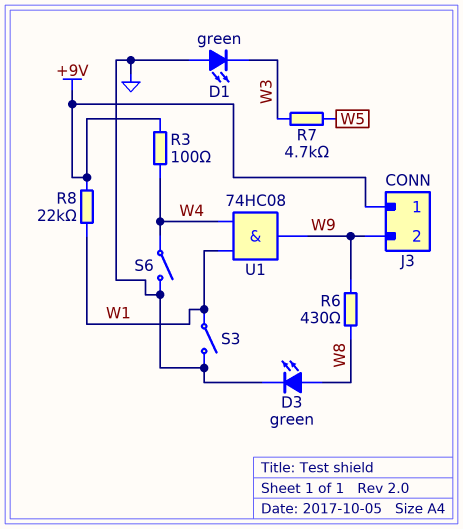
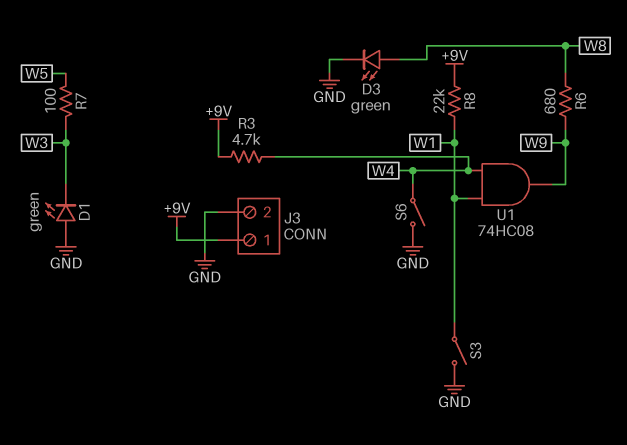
J3 pin 2: W9 -> GND
R3: 100 (+9V, W4) -> 4.7k (+9V, W4)
R6: 430 (W8, W9) -> 680 (W8, W9)
R7: 4.7k (W3, W5) -> 100 (W3, W5)

